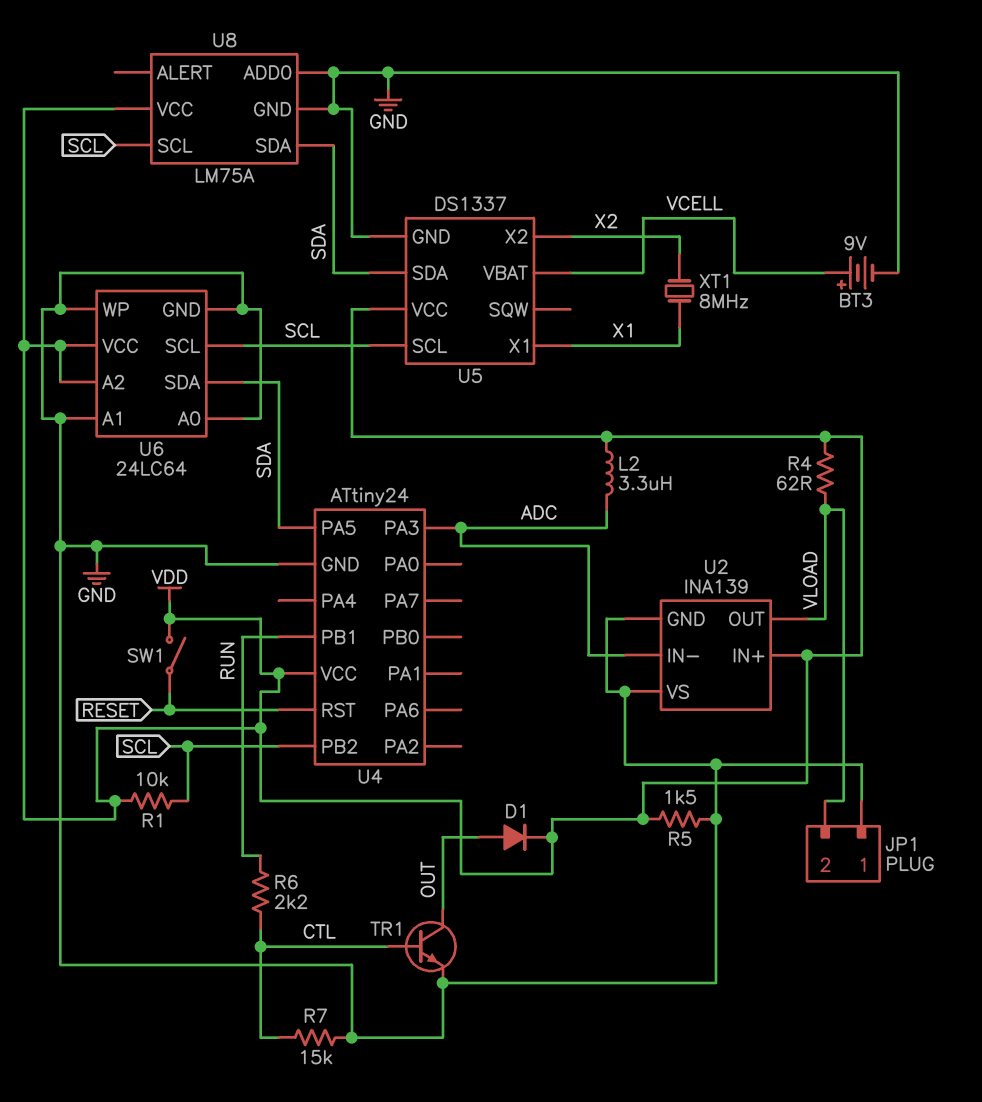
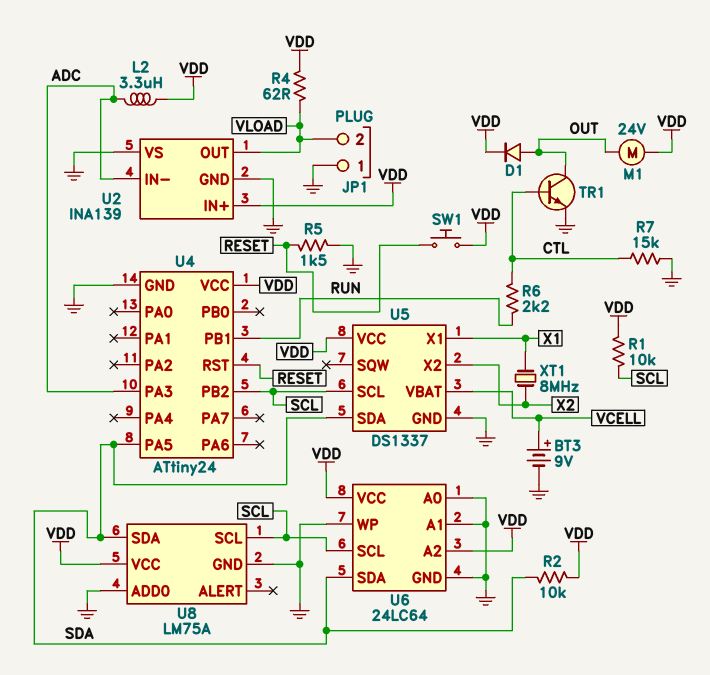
M1: none -> motor 24V (OUT, VDD)
R2: none -> 10k (SDA, VDD)
R5: 1.5k (GND, VDD) -> 1.5k (GND, RESET)
SW1: switch (RESET, VDD) -> button (RESET, VDD)

